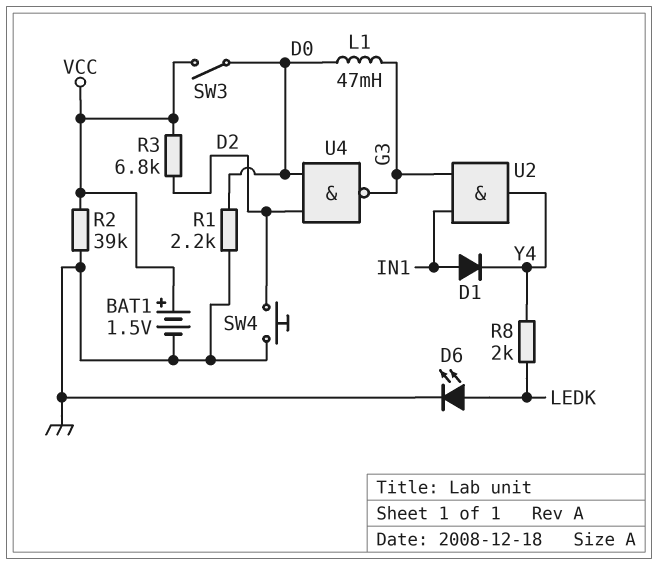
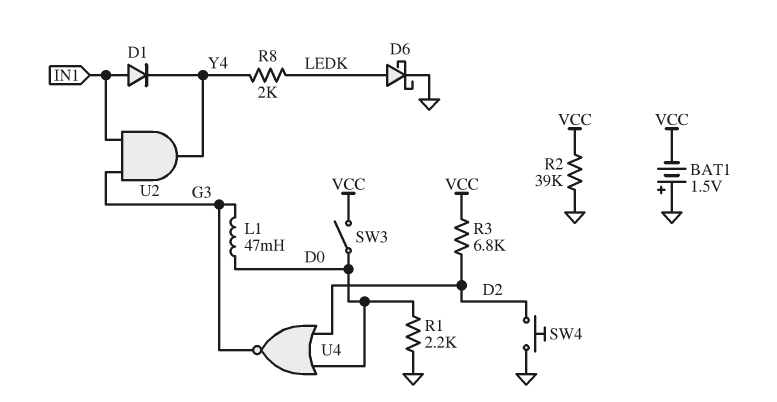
BAT1: 1.5V (plus VCC, minus GND) -> 1.5V (plus GND, minus VCC)
D6: LED (A LEDK, K GND) -> schottky (A LEDK, K GND)
U4: NAND (in D0, in D2, out G3) -> NOR (in D0, in D2, out G3)

